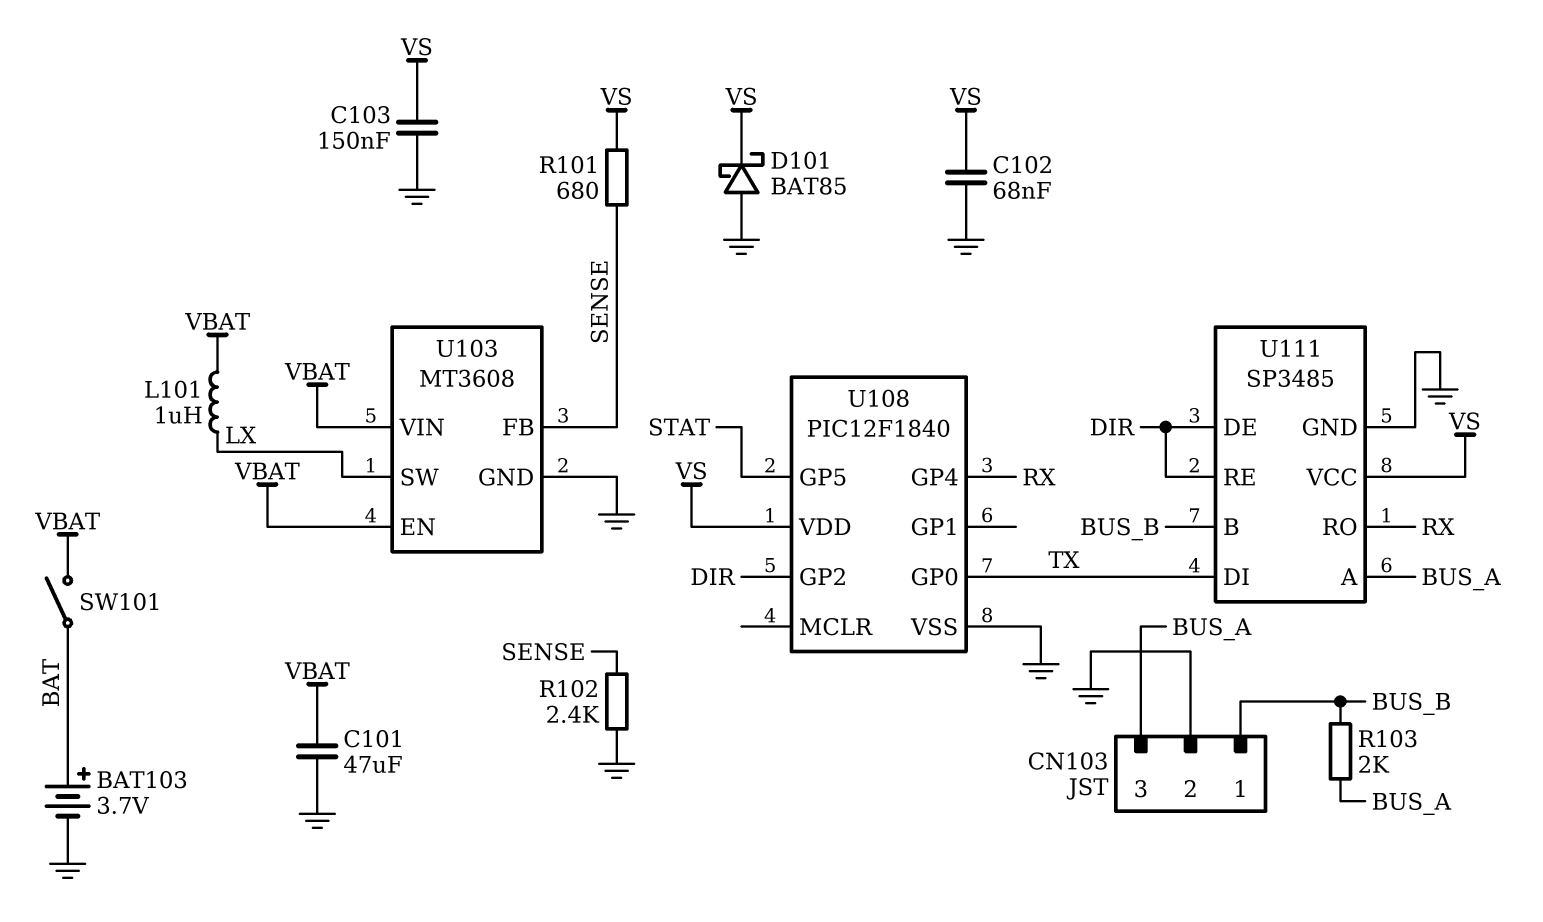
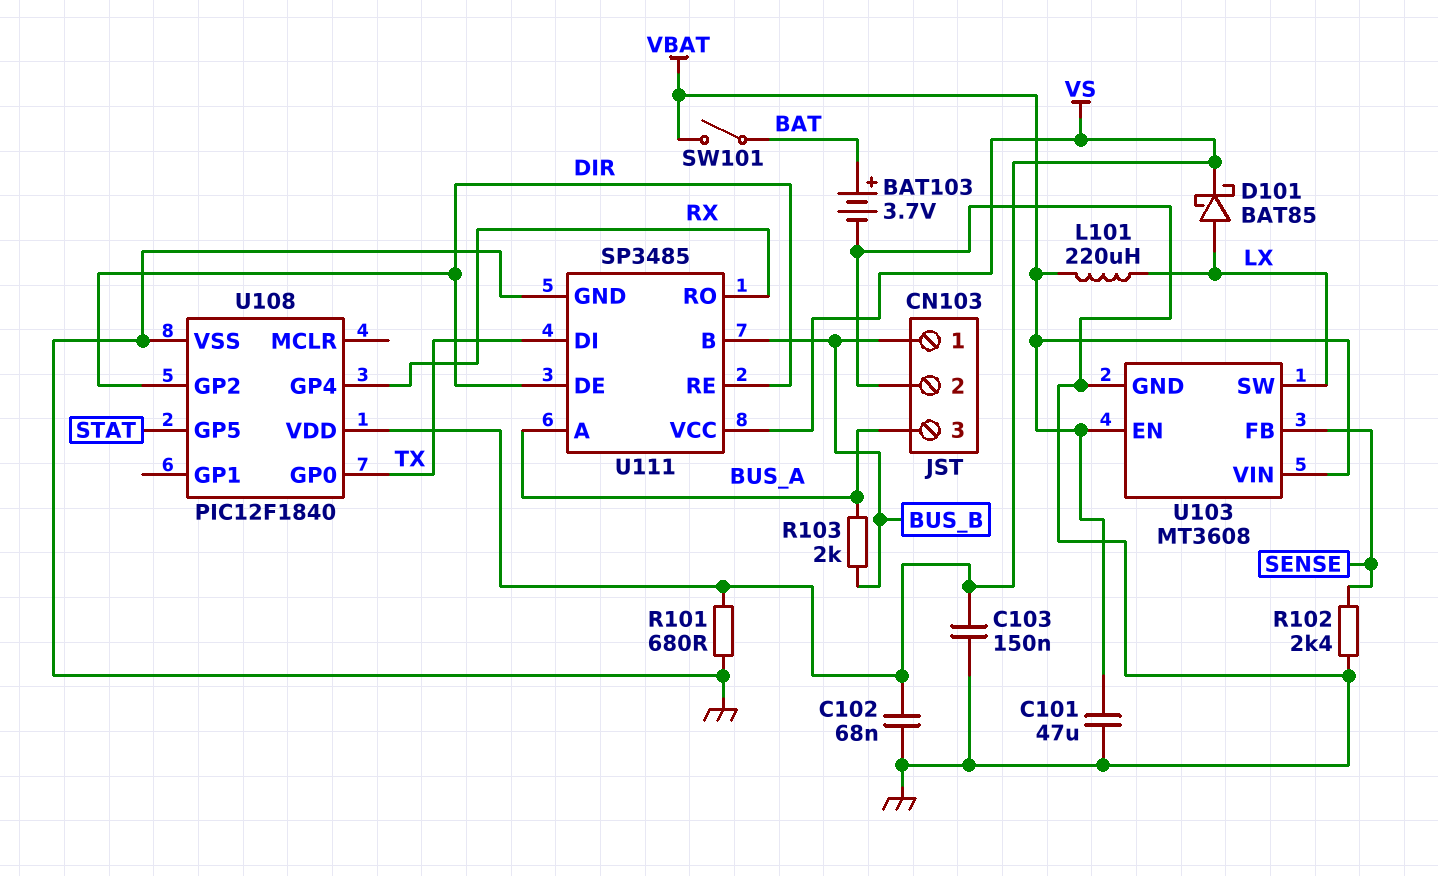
D101: schottky BAT85 (A GND, K VS) -> schottky BAT85 (A LX, K VS)
L101: 1uH (LX, VBAT) -> 220uH (LX, VBAT)
R101: 680 (SENSE, VS) -> 680 (GND, VS)

